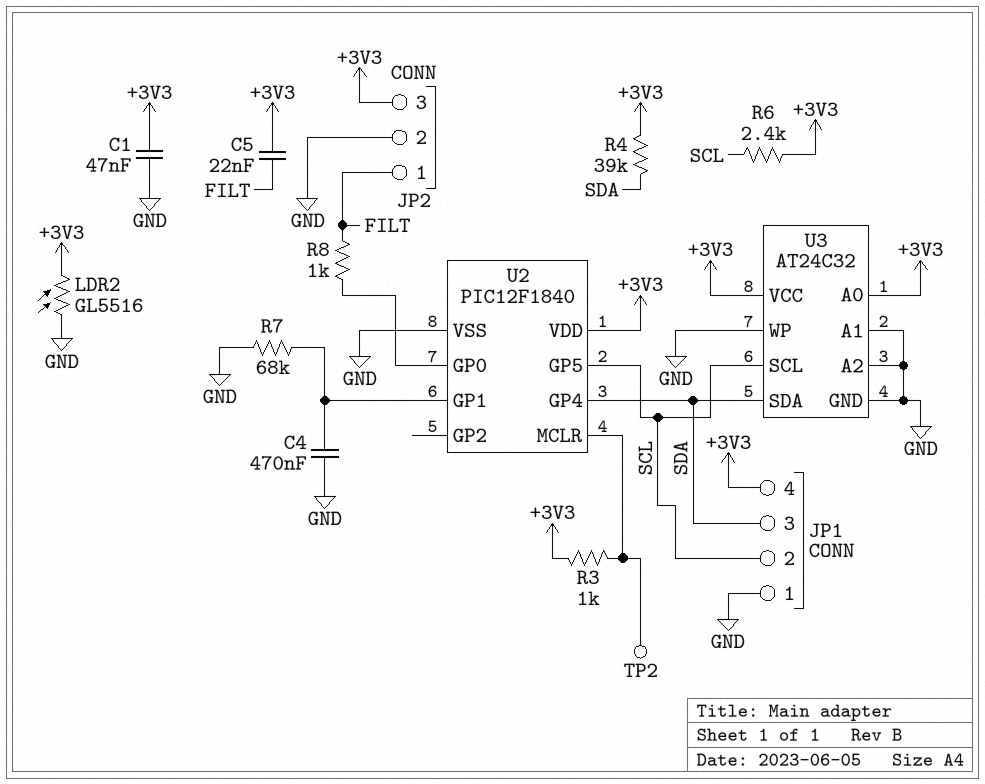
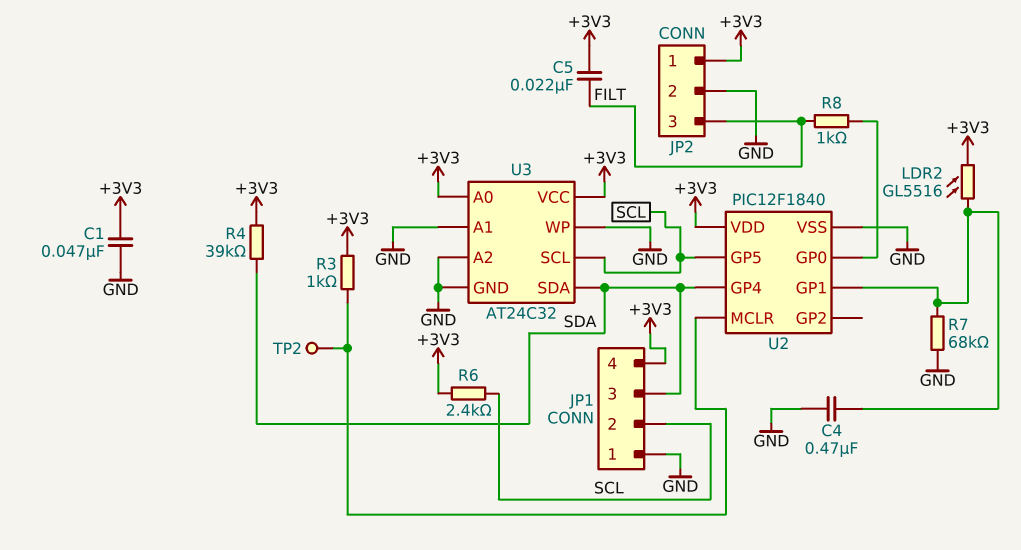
JP2 pin 1: FILT -> +3V3
JP2 pin 3: +3V3 -> FILT
LDR2: GL5516 (+3V3, GND) -> GL5516 (+3V3, U2/GP1)

